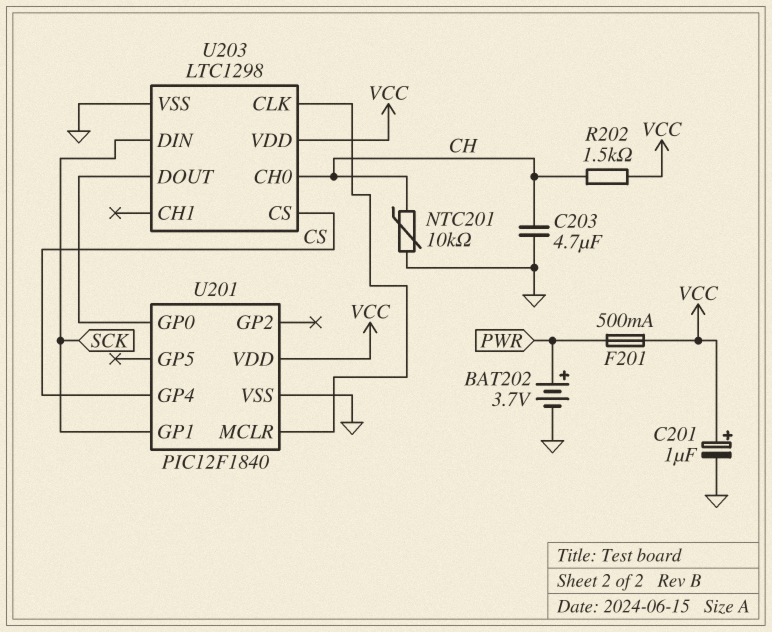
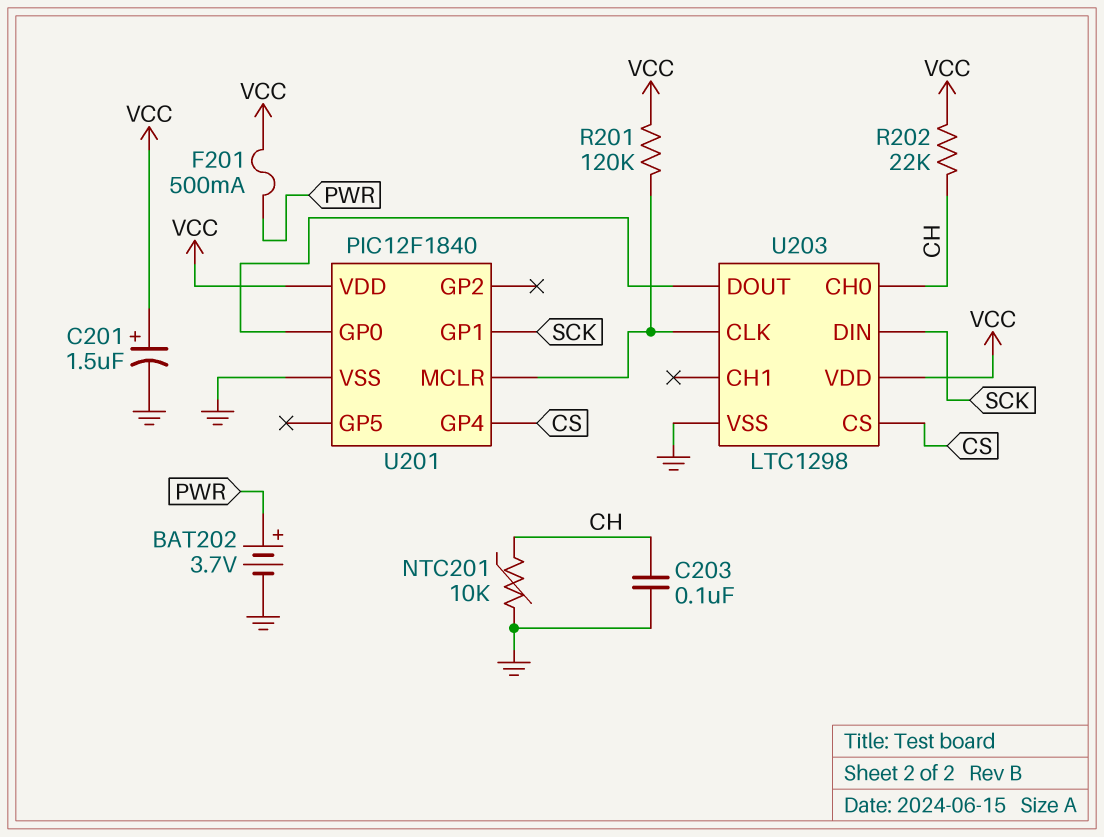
C201: 1uF (plus VCC, minus GND) -> 1.5uF (plus VCC, minus GND)
C203: 4.7uF (CH, GND) -> 100nF (CH, GND)
R201: none -> 120k (U201/MCLR, VCC)
R202: 1.5k (CH, VCC) -> 22k (CH, VCC)

